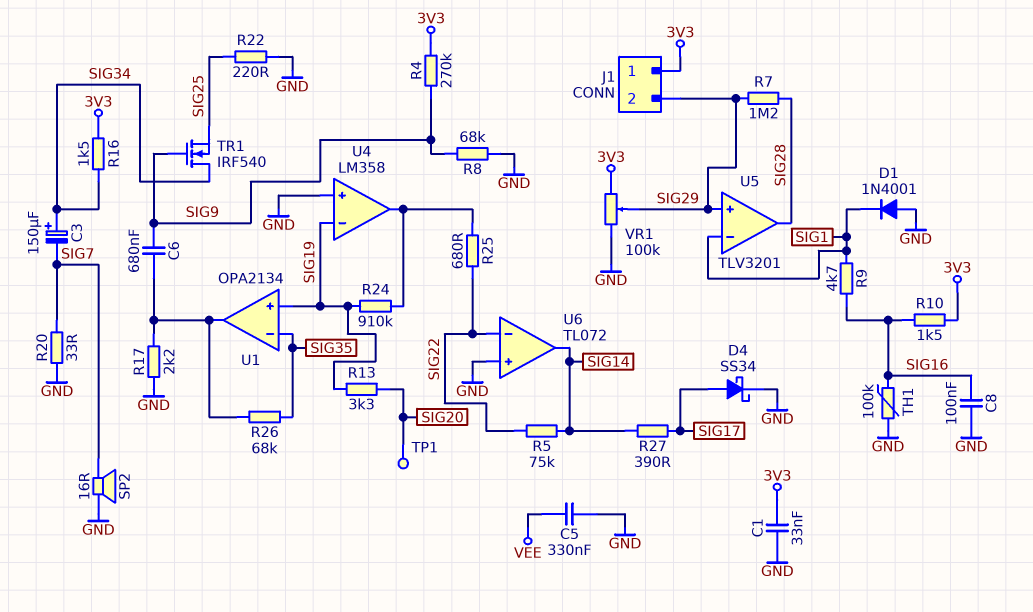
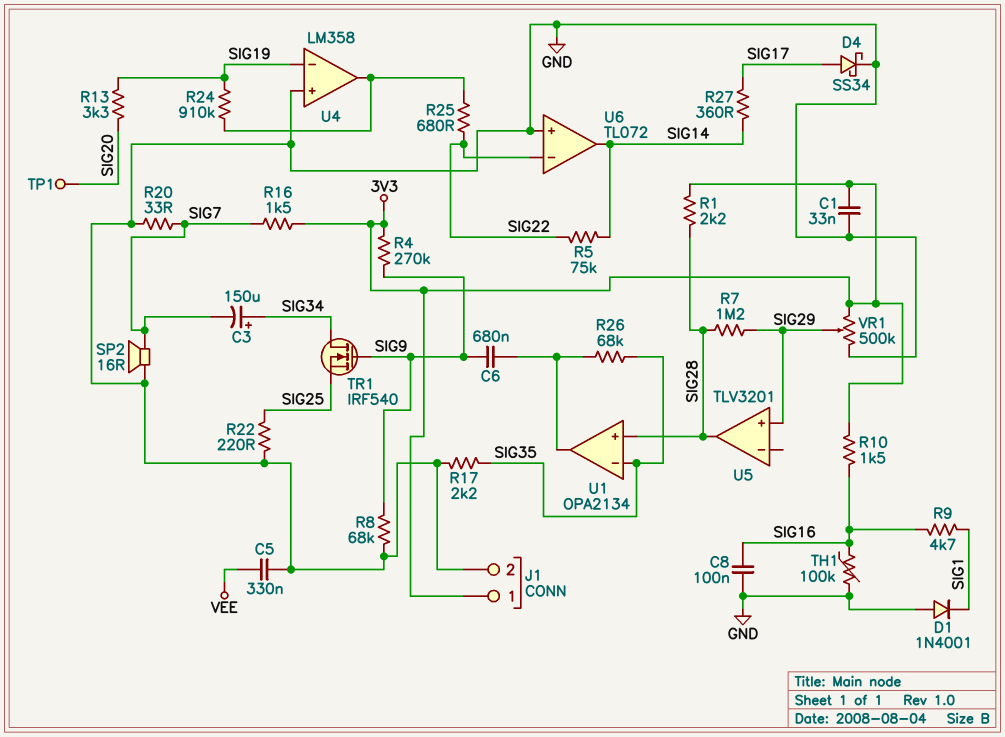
J1 pin 2: SIG29 -> GND
R1: none -> 2.2k (3V3, SIG28)
R16: 1.5k (3V3, SIG34) -> 1.5k (3V3, SIG7)
R17: 2.2k (GND, U1/out) -> 2.2k (GND, SIG35)
R27: 390 (SIG14, SIG17) -> 360 (SIG14, SIG17)
U1 pin in+: SIG19 -> SIG28
U5 pin in-: SIG1 -> none
VR1: 100k (3V3, GND, wiper SIG29) -> 500k (3V3, GND, wiper SIG29)

